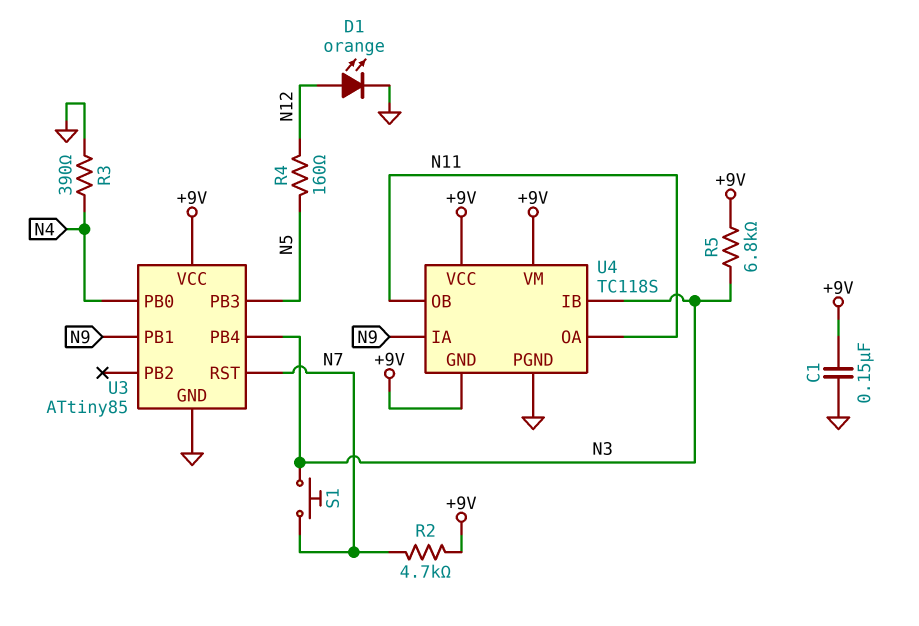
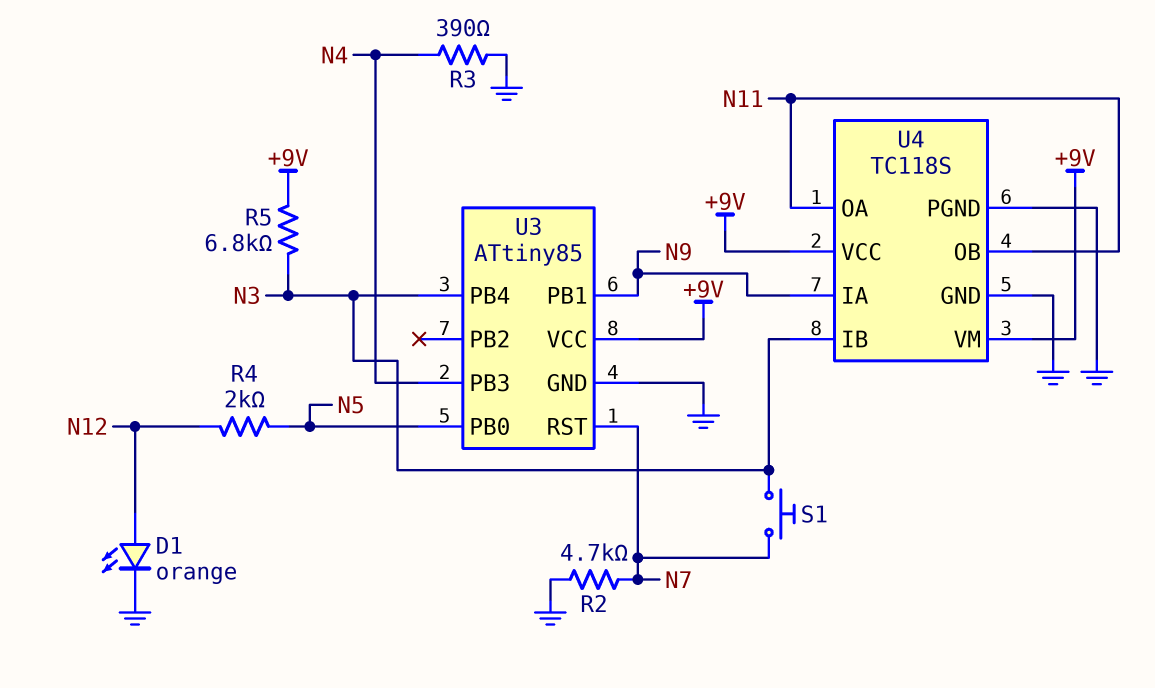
C1: 150nF (+9V, GND) -> none
R2: 4.7k (+9V, N7) -> 4.7k (GND, N7)
R4: 160 (N5, N12) -> 2k (N5, N12)
U3 pin PB0: N4 -> N5
U3 pin PB3: N5 -> N4
U4 pin GND: +9V -> GND

